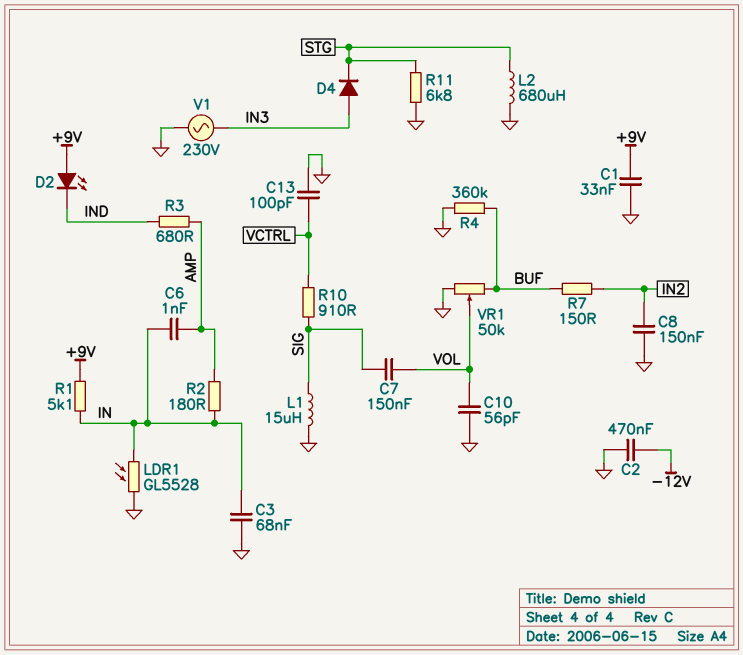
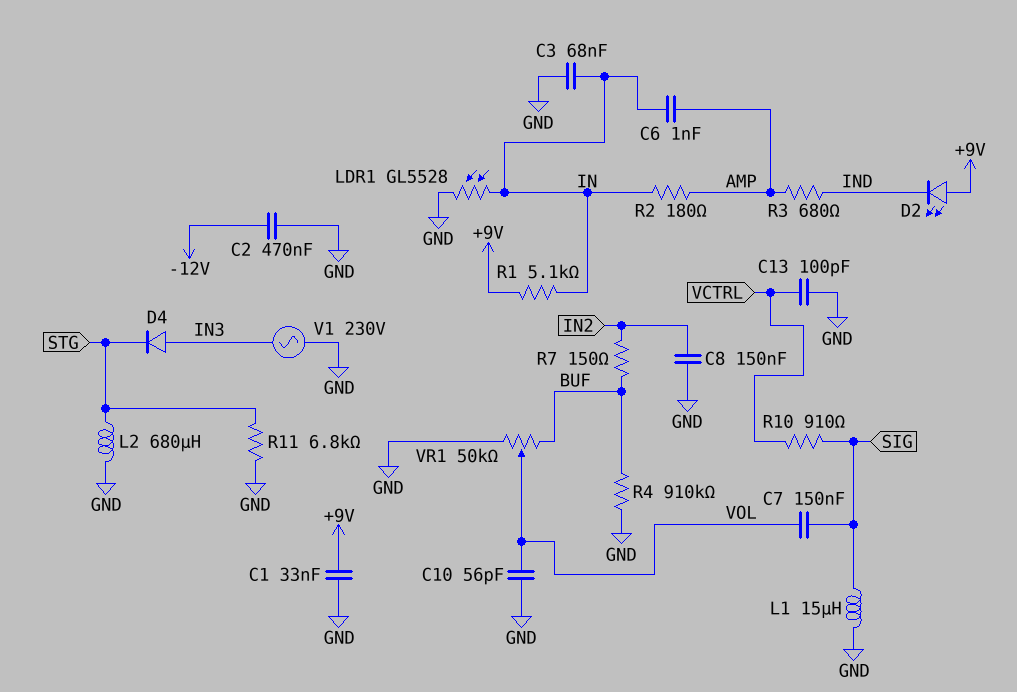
R4: 360k (BUF, GND) -> 910k (BUF, GND)

